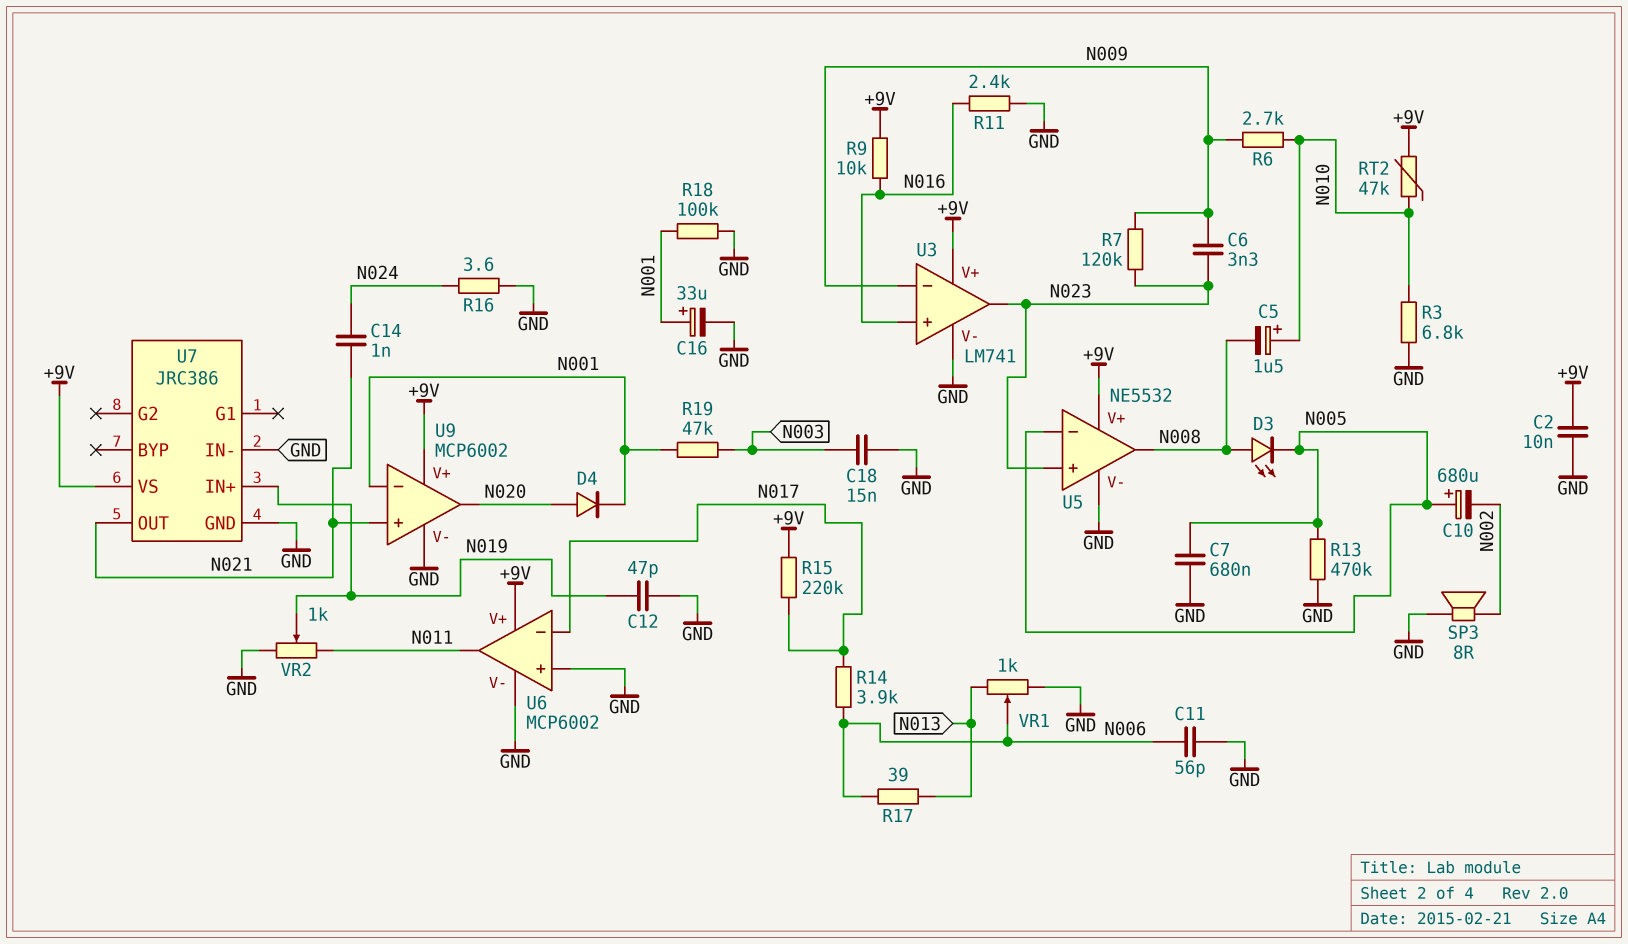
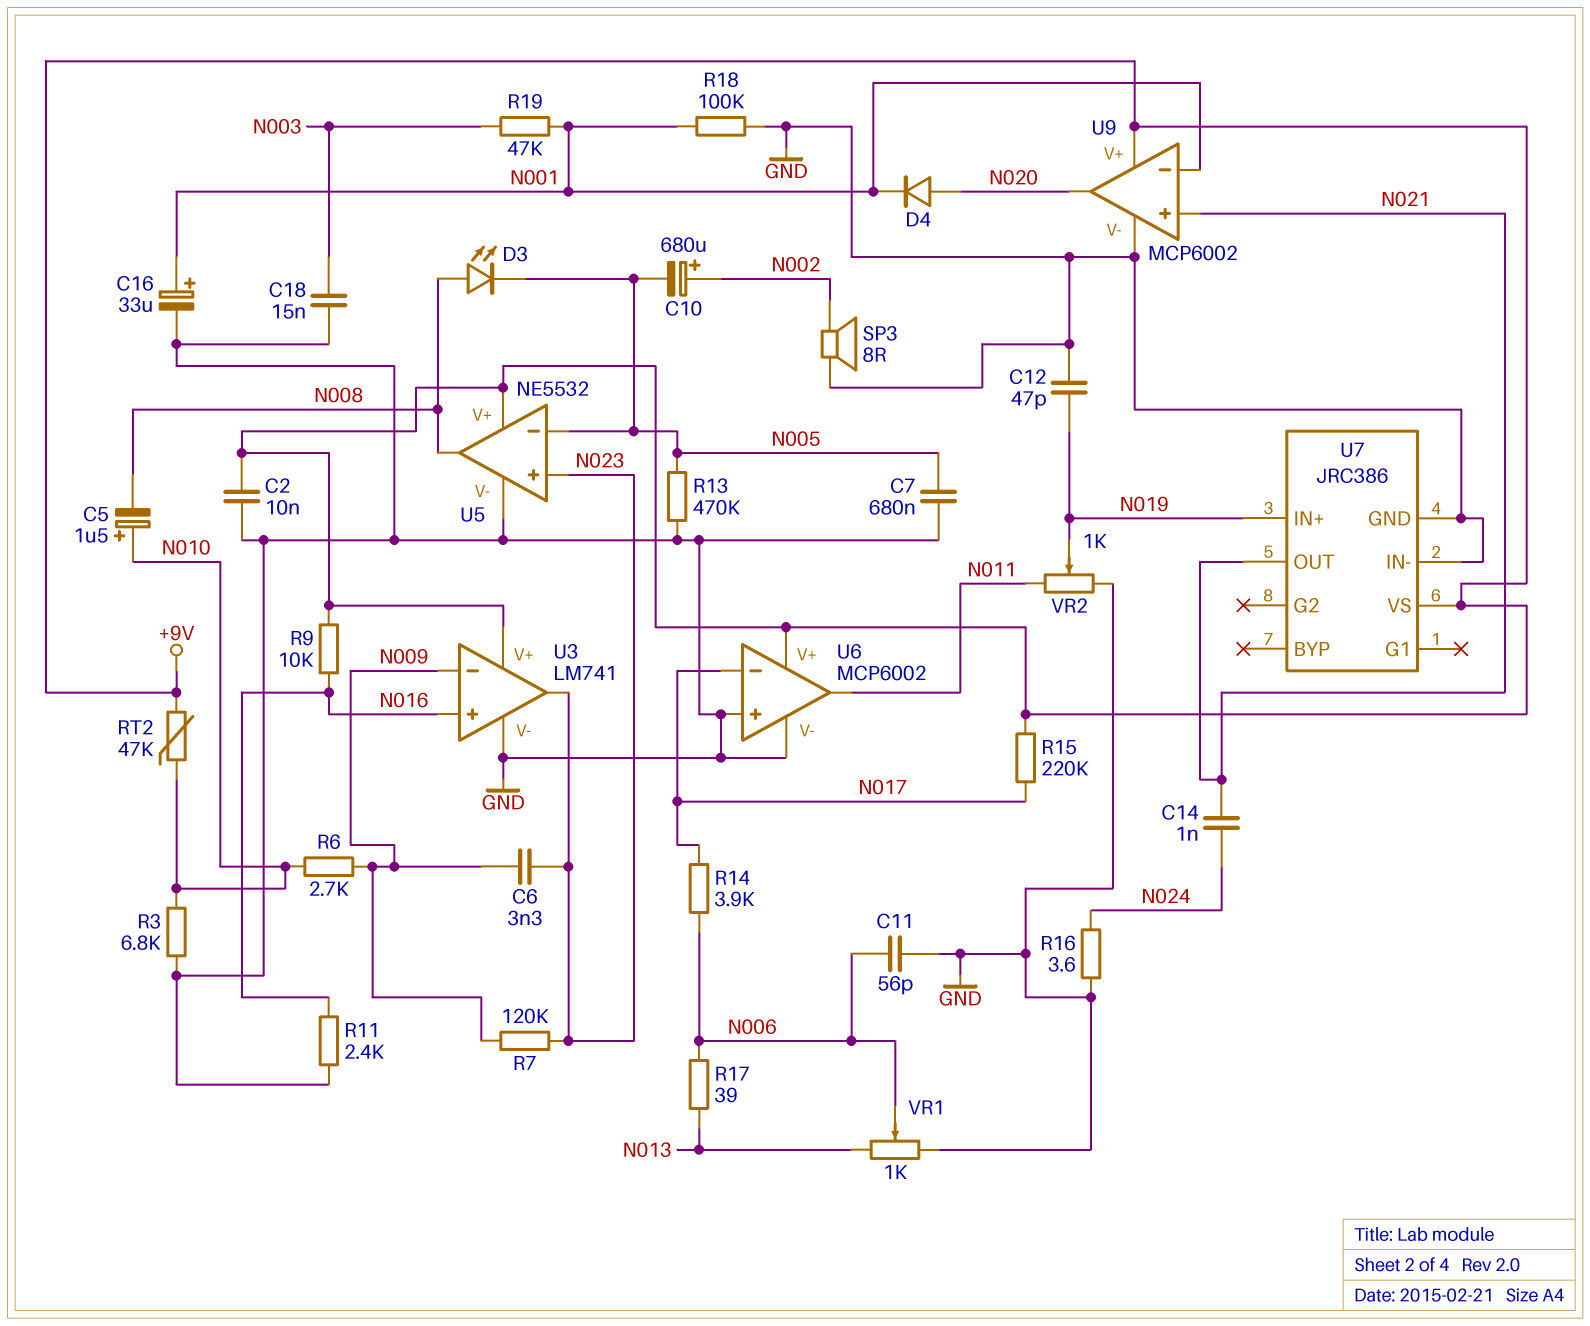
C10: 680uF (plus N005, minus N002) -> 680uF (plus N002, minus N005)

